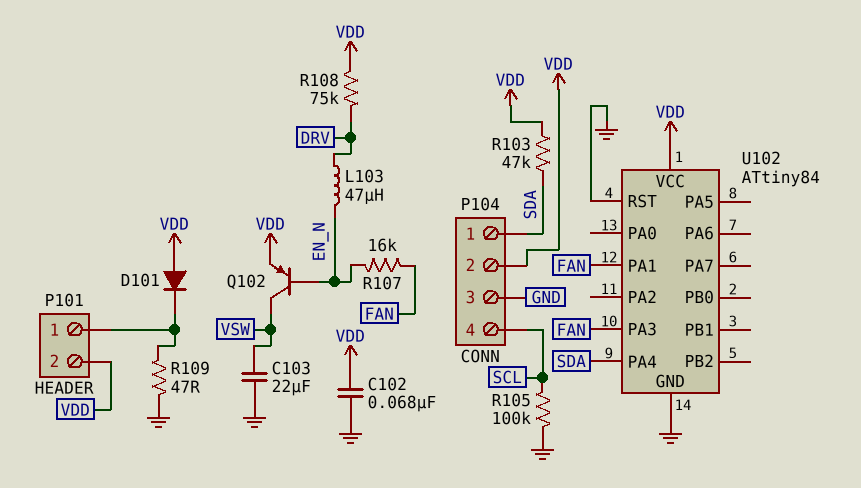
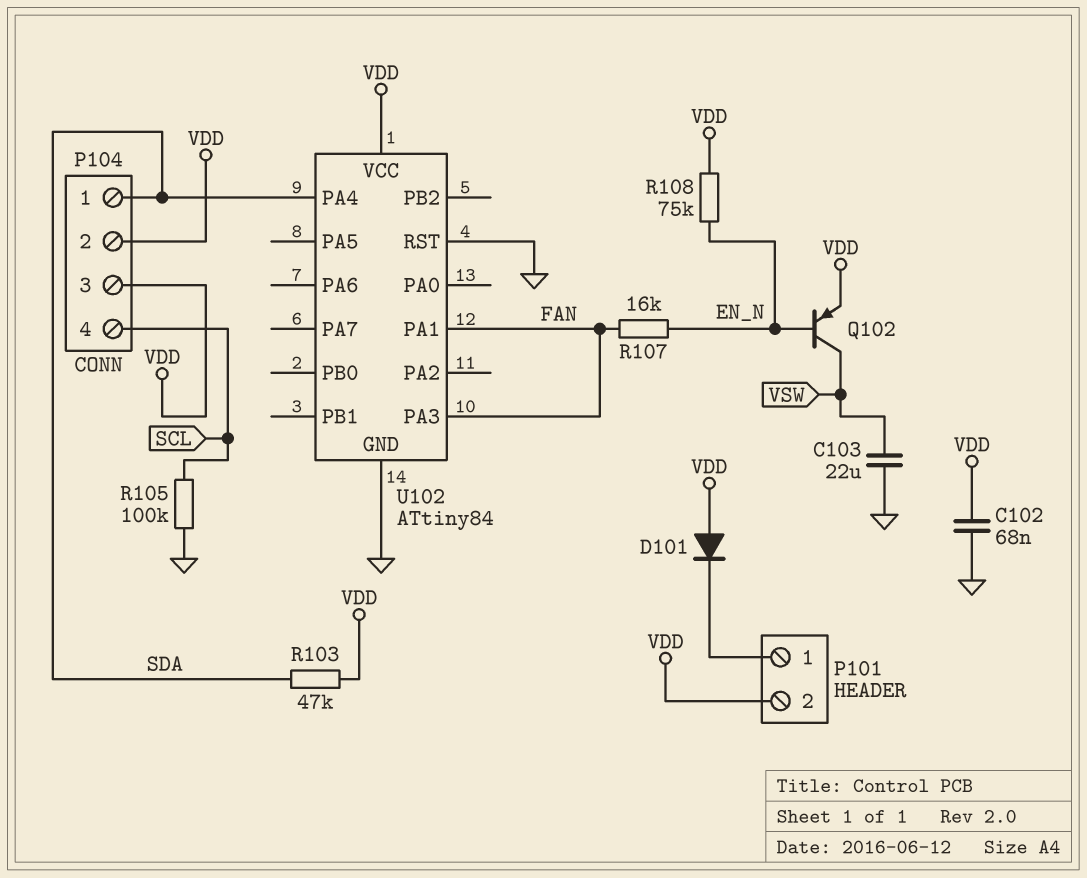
L103: 47uH (DRV, EN_N) -> none
P104 pin 3: GND -> VDD
R108: 75k (DRV, VDD) -> 75k (EN_N, VDD)
R109: 47 (GND, P101/1) -> none

